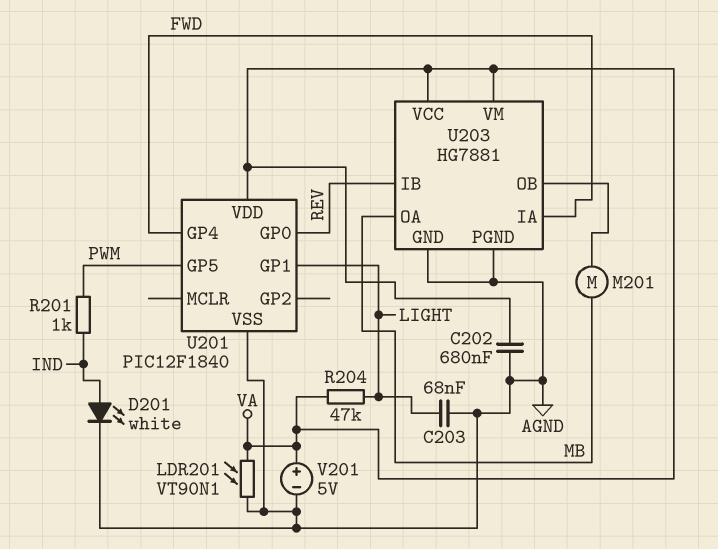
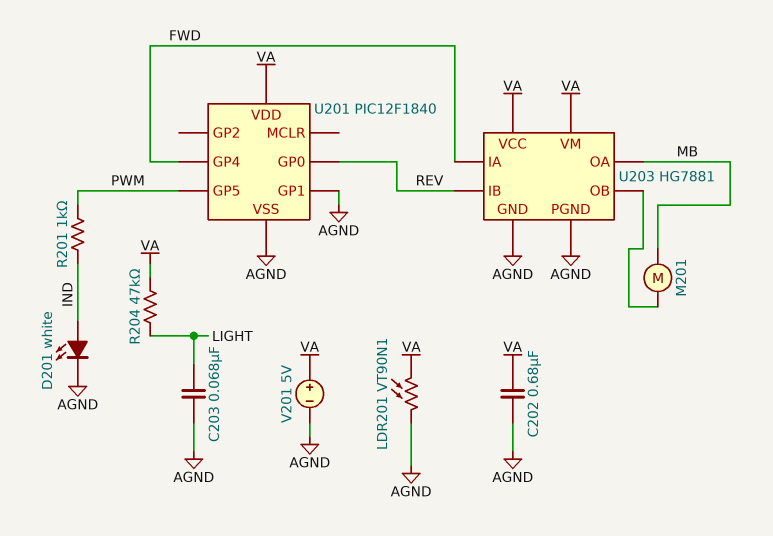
U201 pin GP1: LIGHT -> AGND

